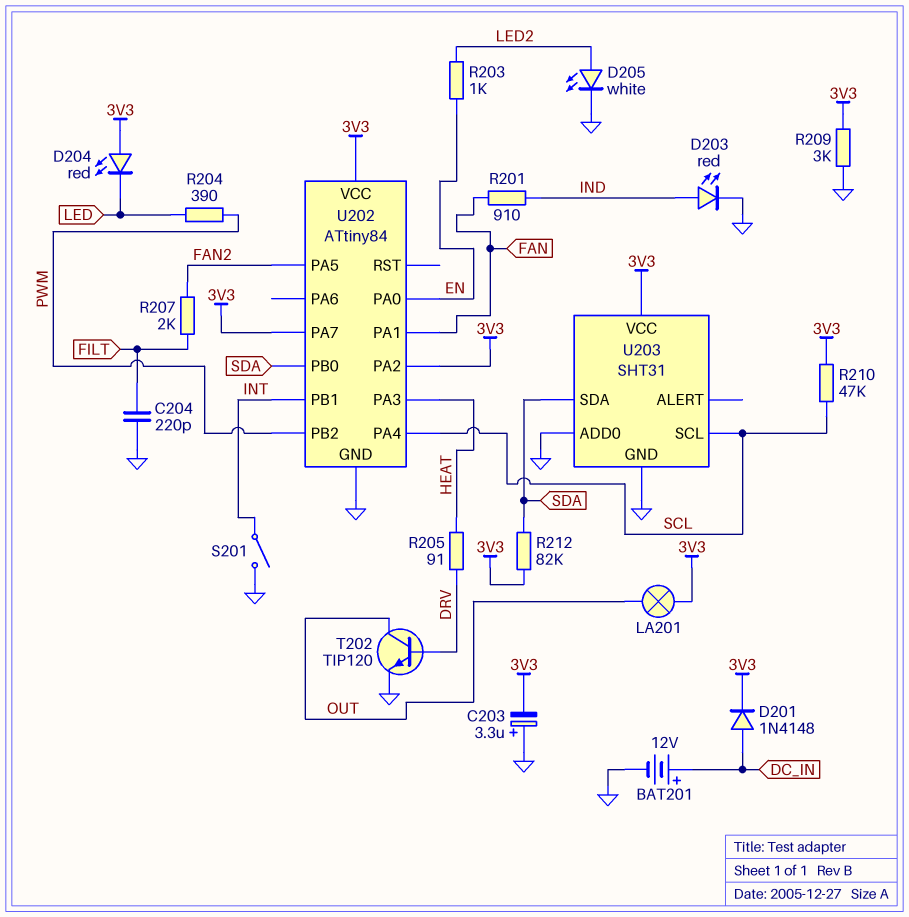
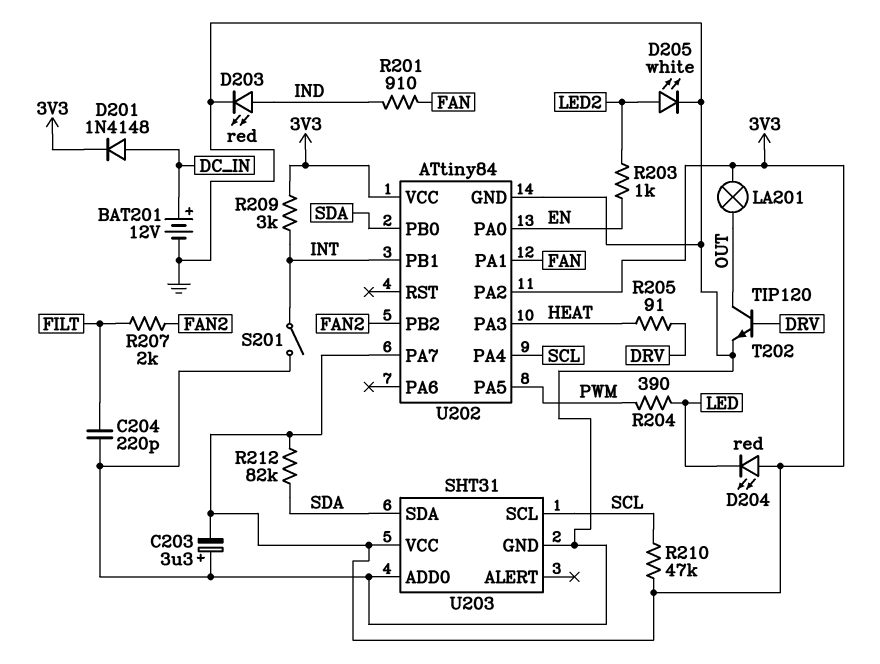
R209: 3k (3V3, GND) -> 3k (3V3, INT)
U202 pin PA5: FAN2 -> PWM
U202 pin PB2: PWM -> FAN2

